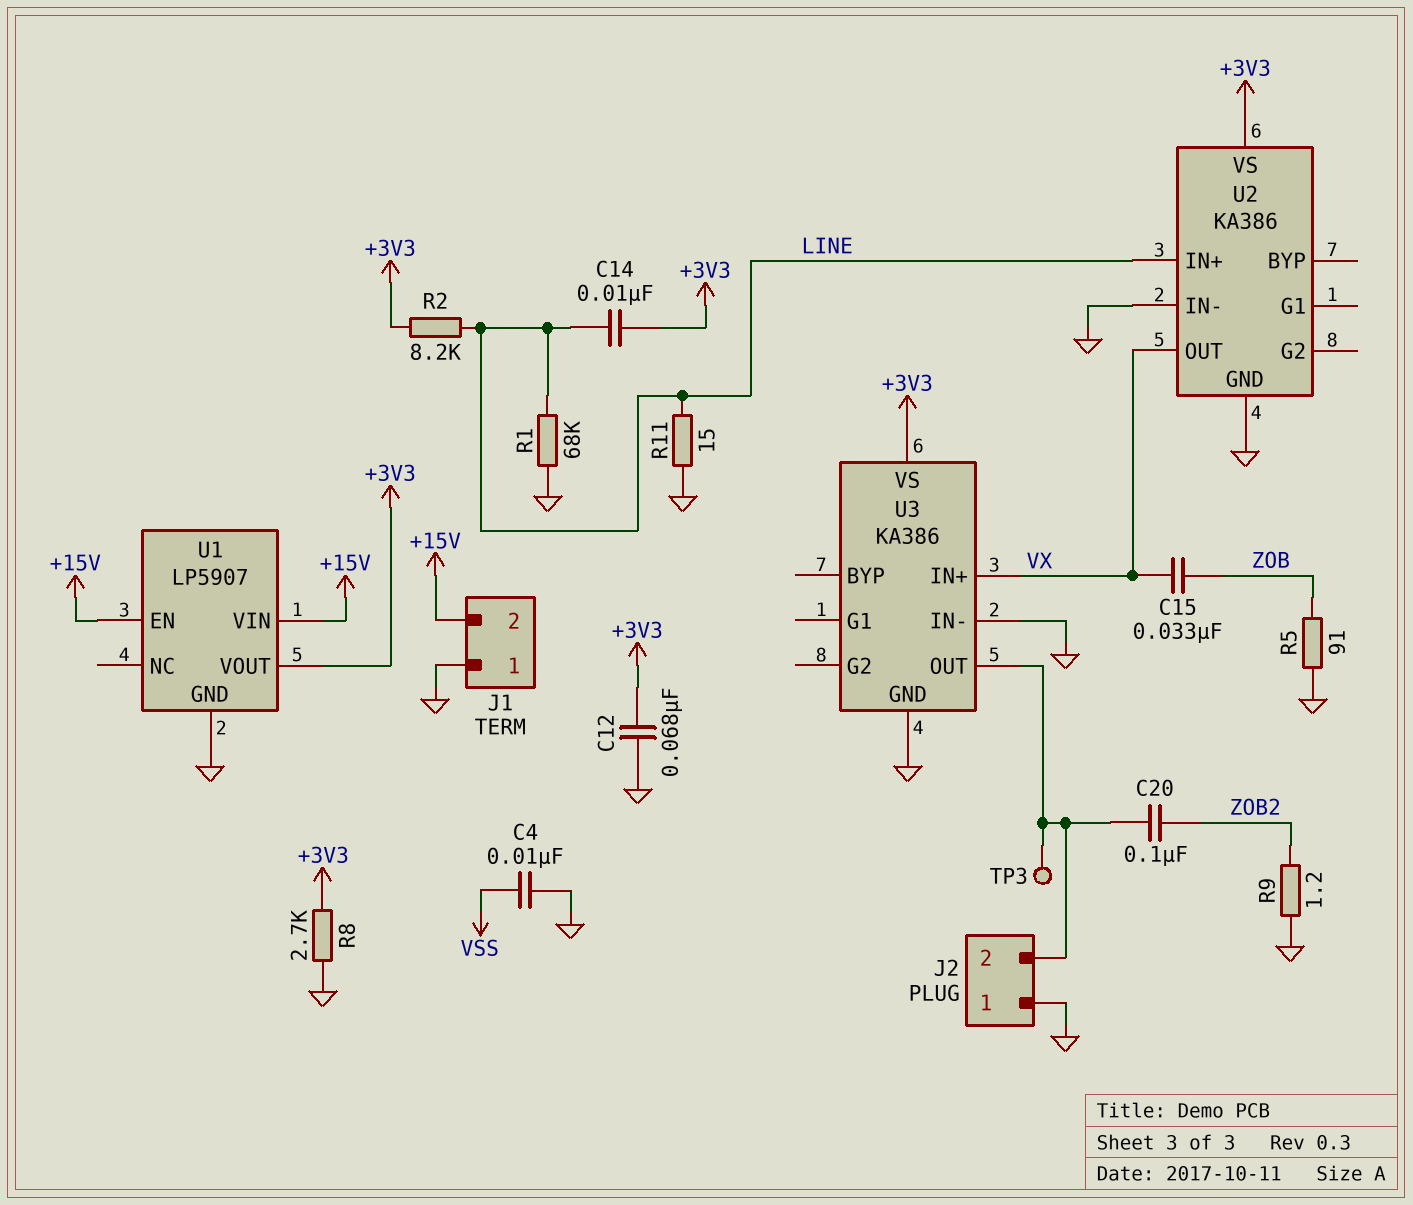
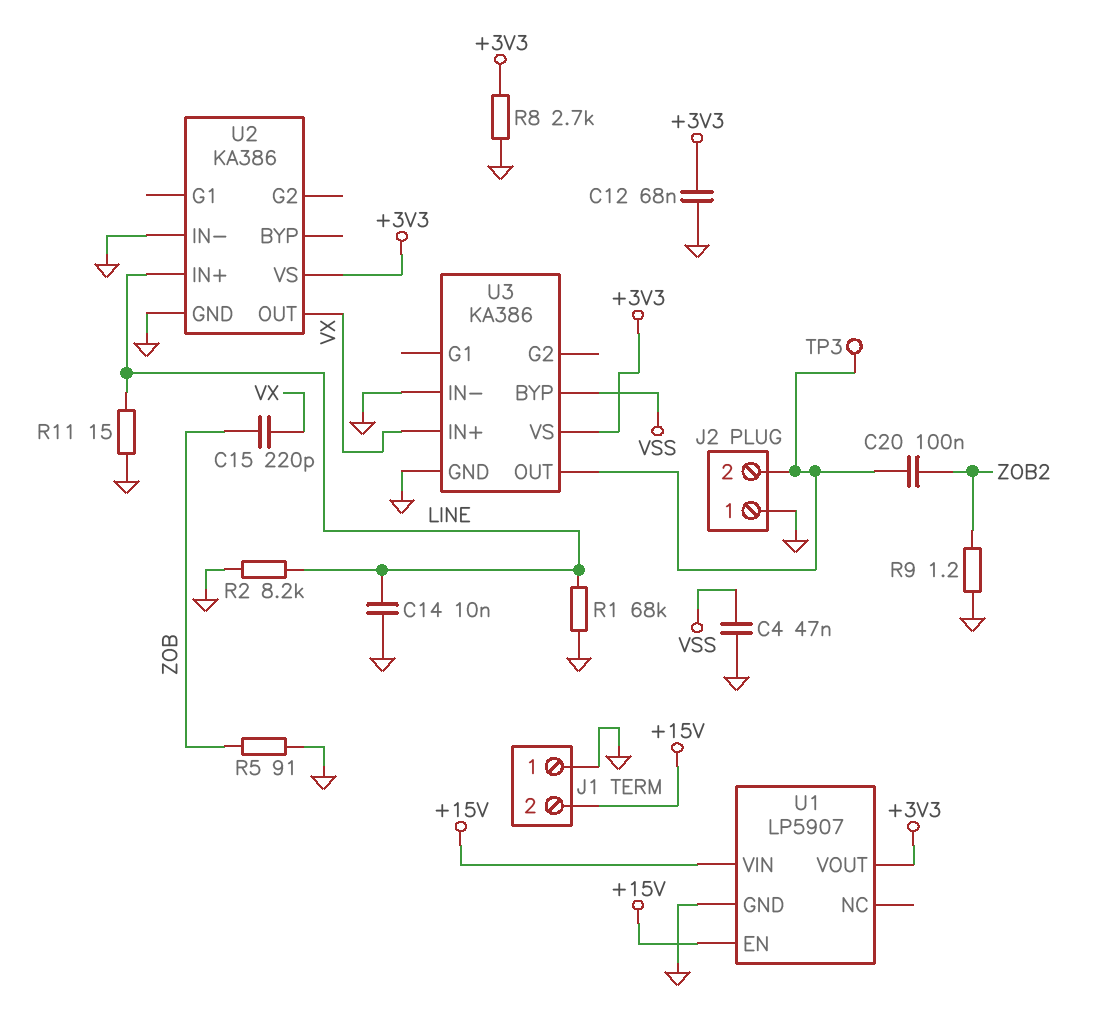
C4: 10nF (GND, VSS) -> 47nF (GND, VSS)
C14: 10nF (+3V3, LINE) -> 10nF (GND, LINE)
C15: 33nF (VX, ZOB) -> 220pF (VX, ZOB)
R2: 8.2k (+3V3, LINE) -> 8.2k (GND, LINE)
U3 pin BYP: none -> VSS

